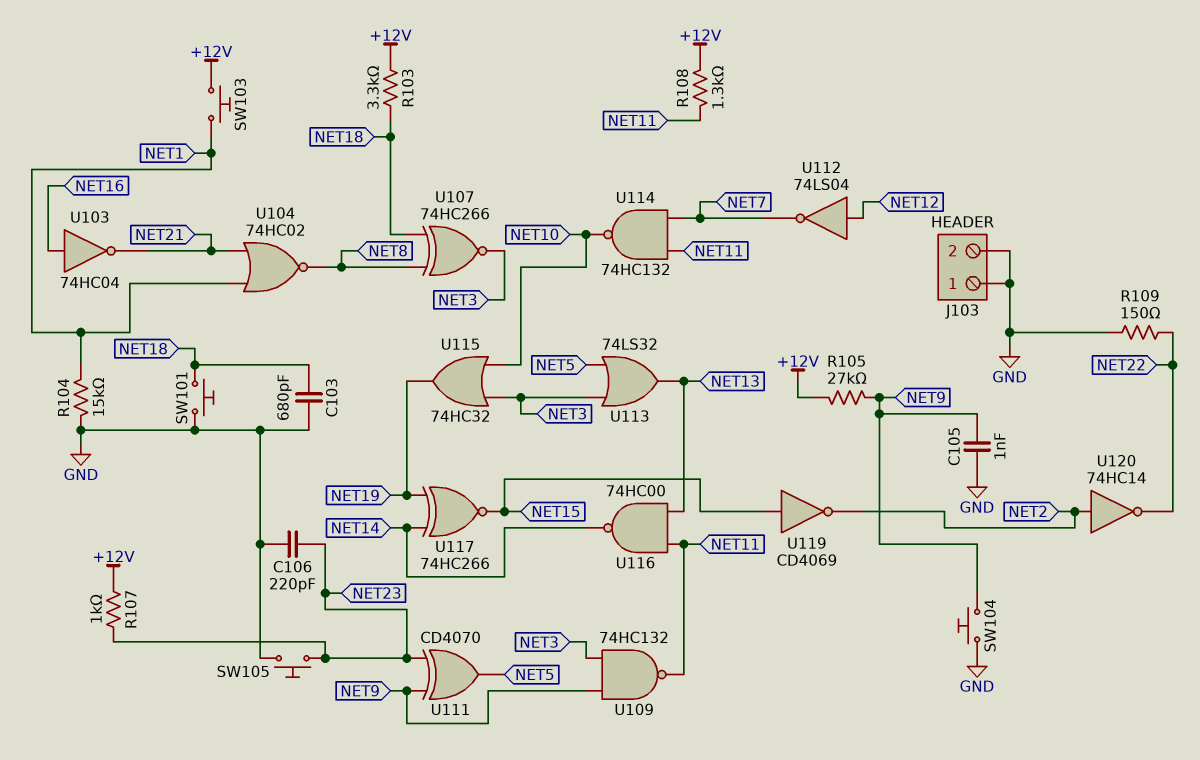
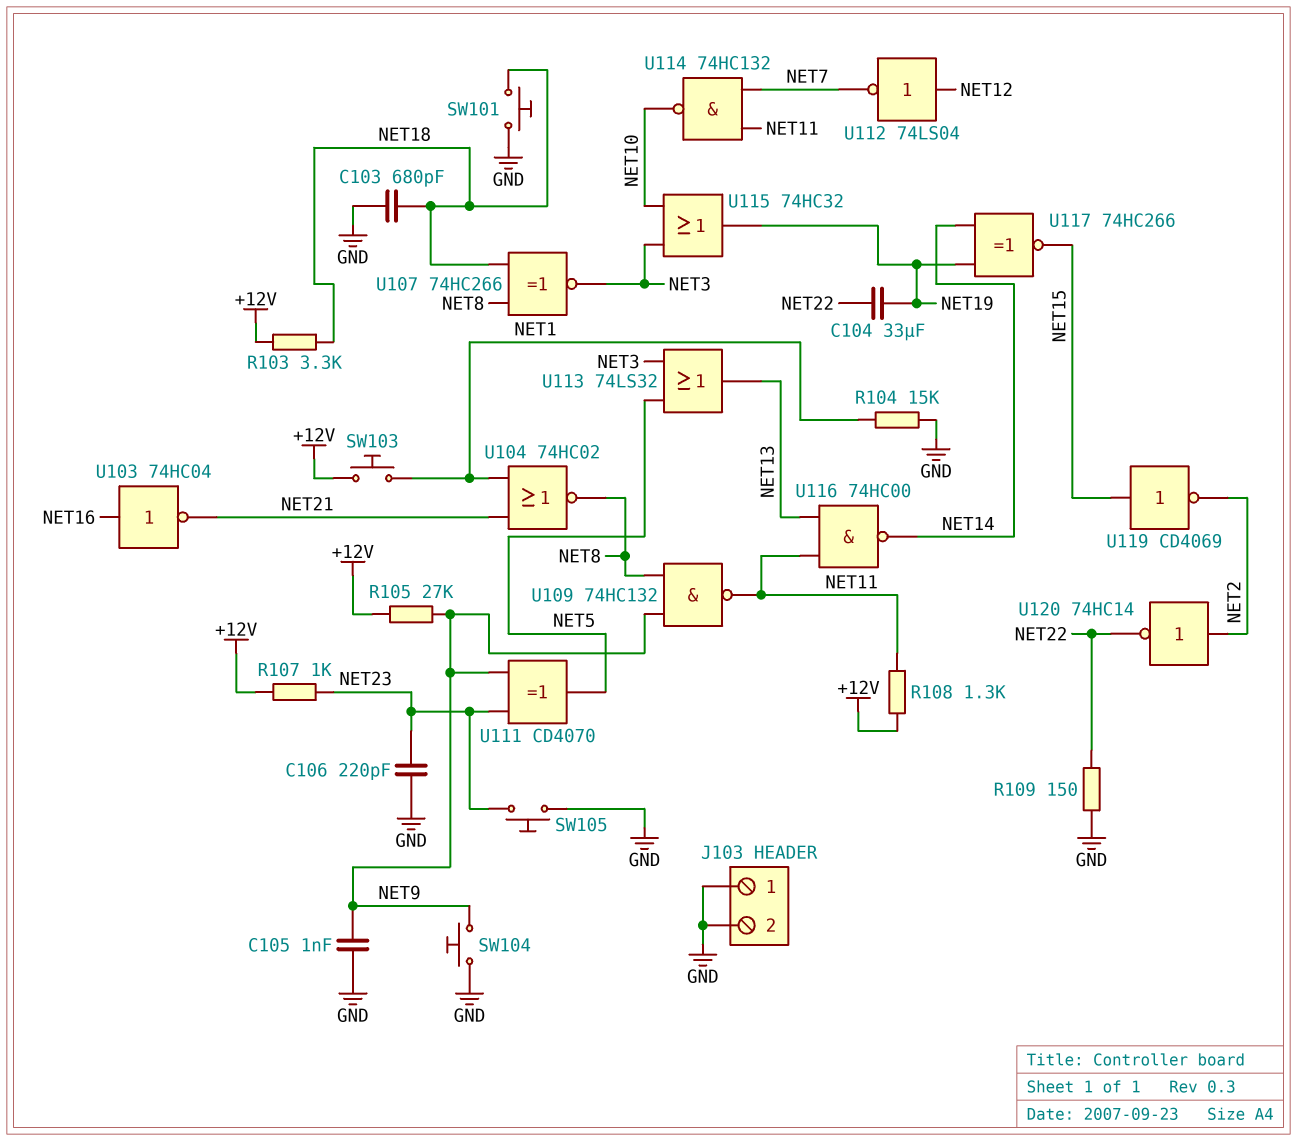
C104: none -> 33uF (NET19, NET22)
U109: NAND 74HC132 (in NET3, in NET9, out NET11) -> NAND 74HC132 (in NET8, in NET9, out NET11)

